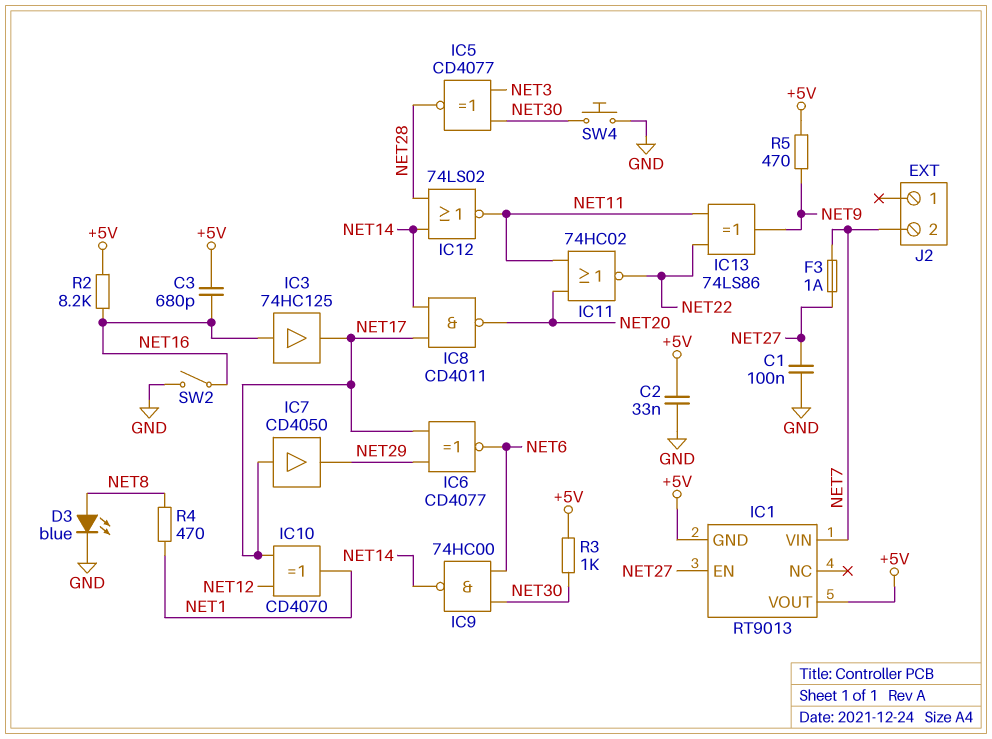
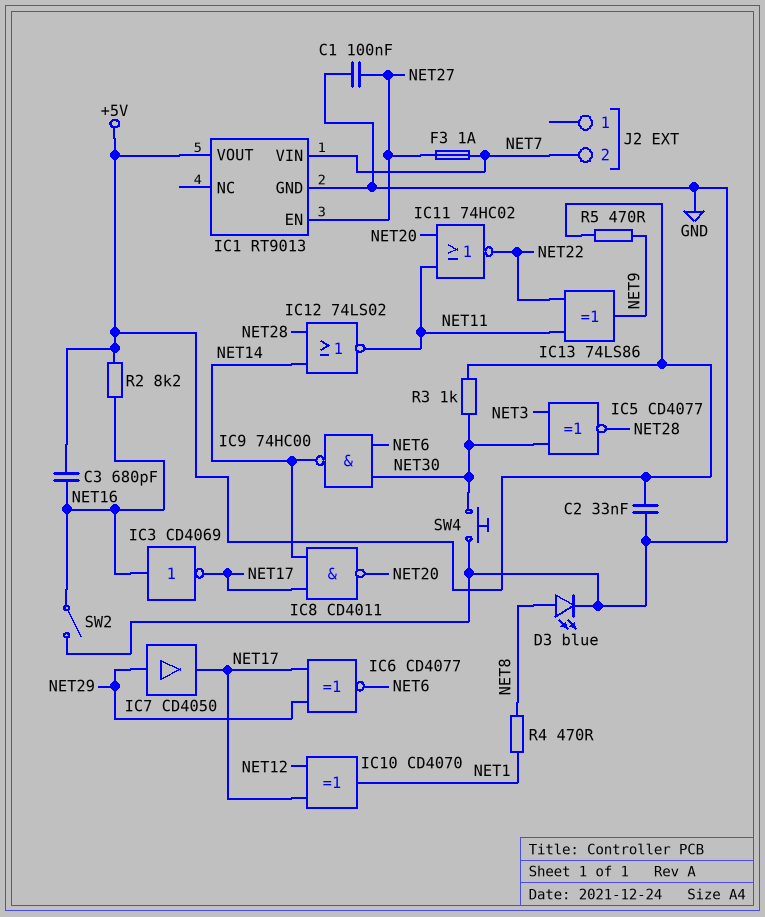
IC1 pin GND: +5V -> GND
IC3: buffer 74HC125 (in NET16, out NET17) -> NOT CD4069 (in NET16, out NET17)
IC7: buffer CD4050 (in NET17, out NET29) -> buffer CD4050 (in NET29, out NET17)

